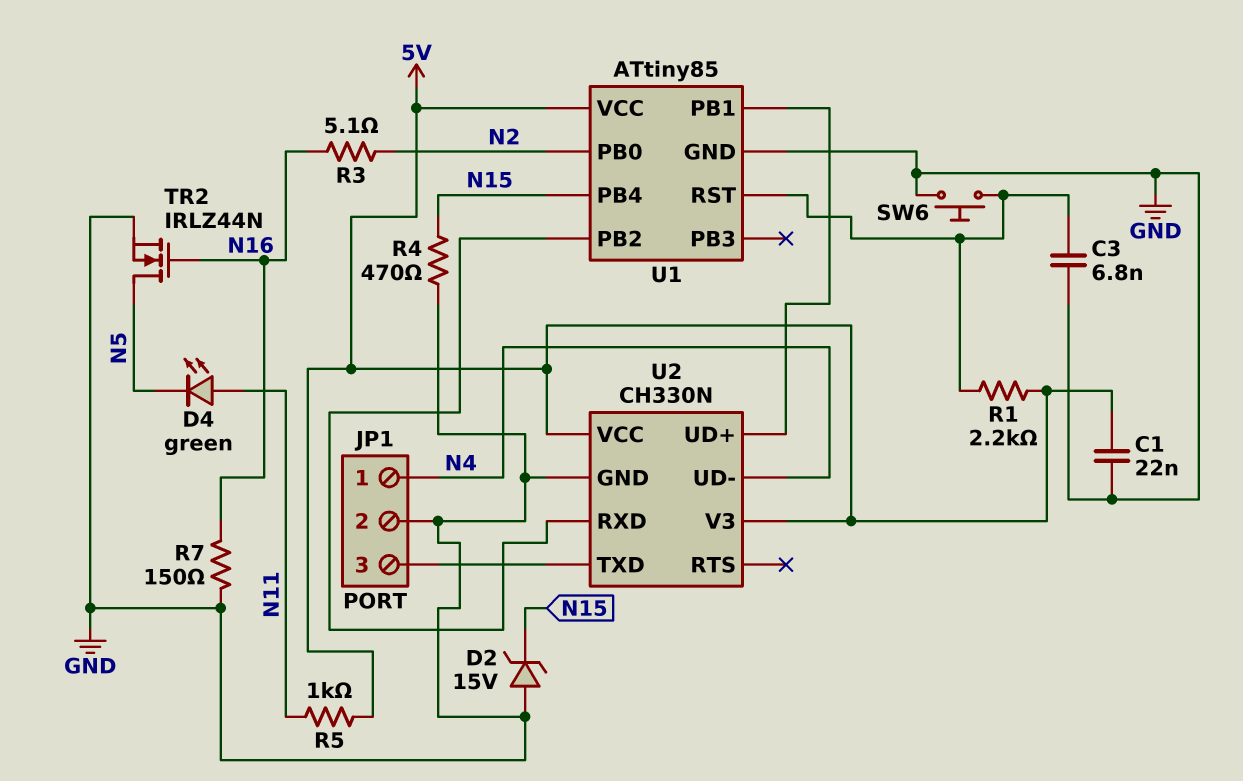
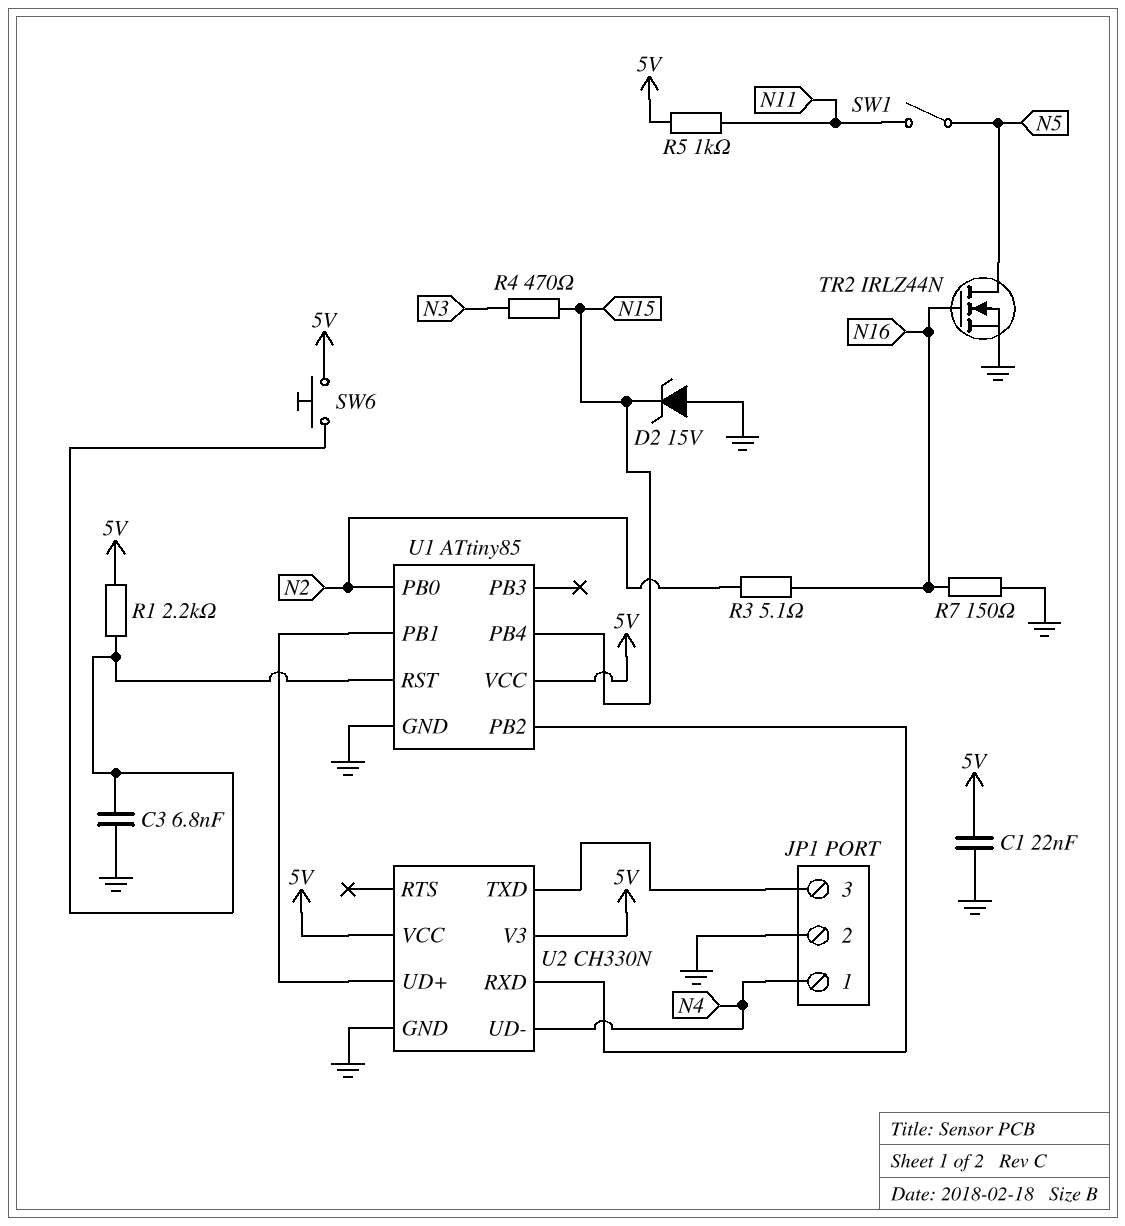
D4: LED green (A N11, K N5) -> none
R4: 470 (GND, N15) -> 470 (N3, N15)
SW1: none -> switch (N5, N11)
SW6: button (GND, U1/RST) -> button (5V, U1/RST)

